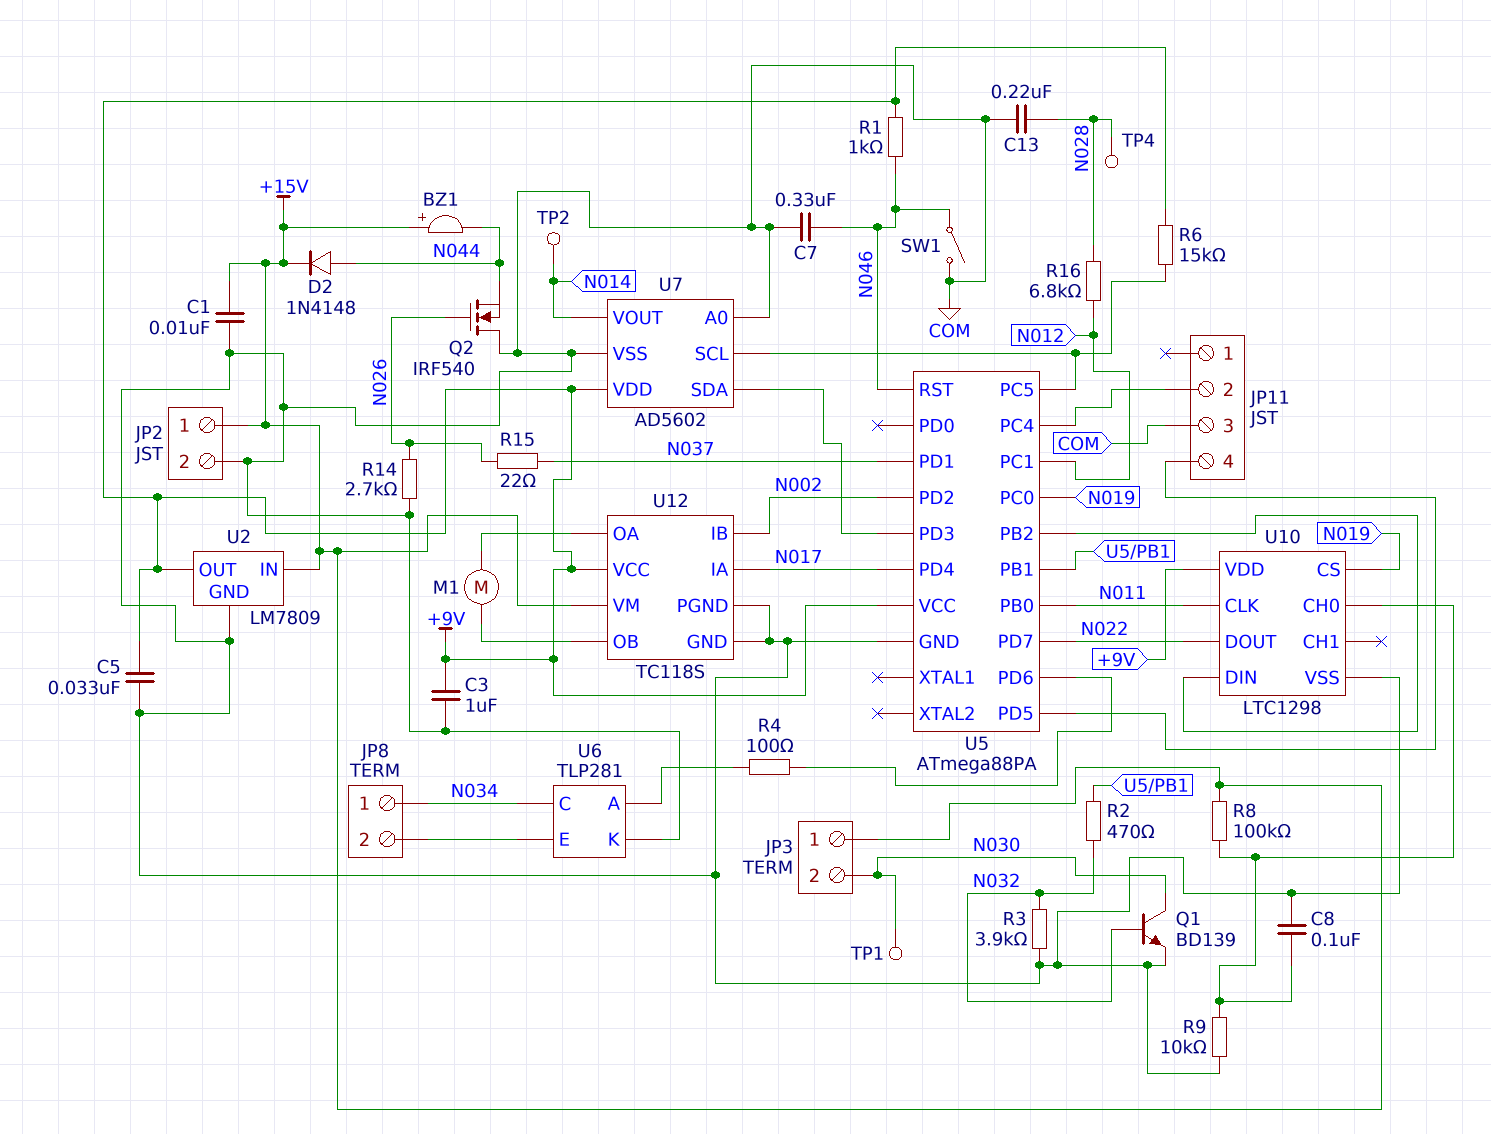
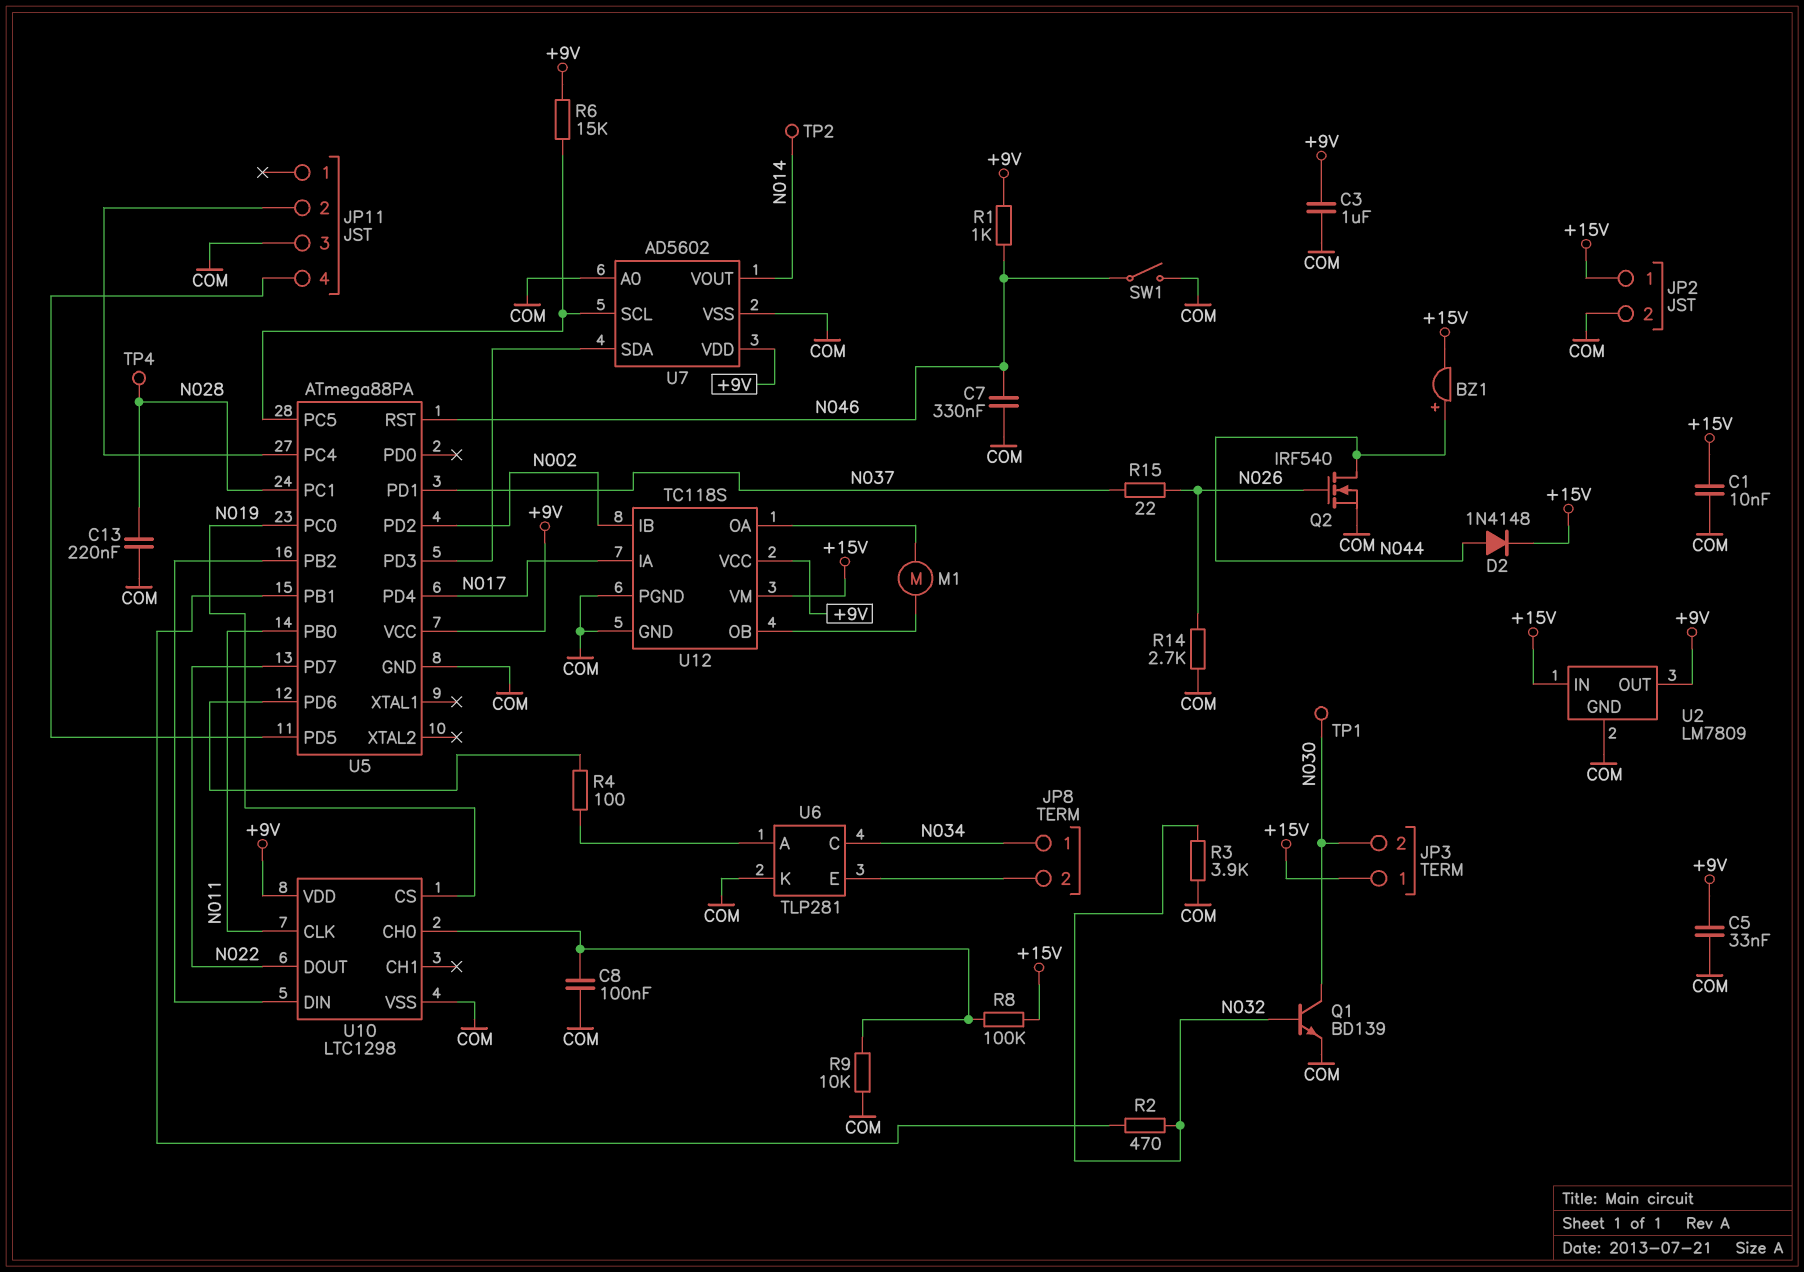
BZ1: buzzer (plus +15V, minus N044) -> buzzer (plus N044, minus +15V)
Q2: NMOS IRF540 (G N026, D COM, S N044) -> NMOS IRF540 (G N026, D N044, S COM)
R16: 6.8k (N012, N028) -> none
U5 pin PC1: N012 -> N028

